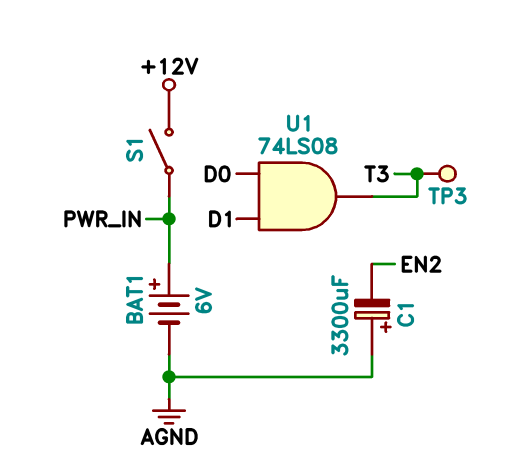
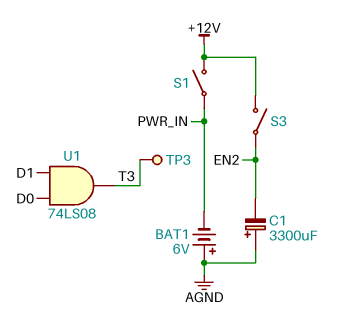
BAT1: 6V (plus PWR_IN, minus AGND) -> 6V (plus AGND, minus PWR_IN)
S3: none -> switch (+12V, EN2)

